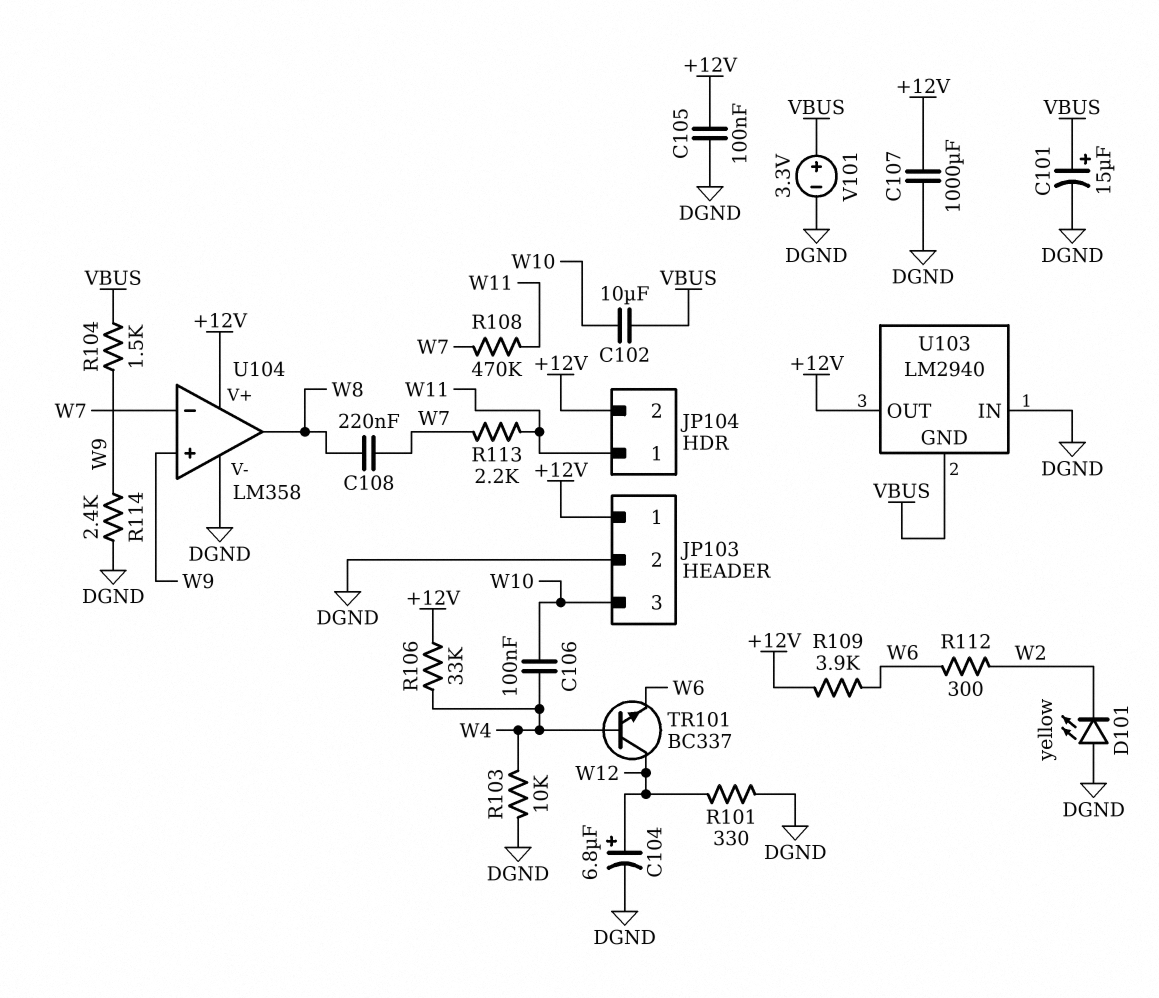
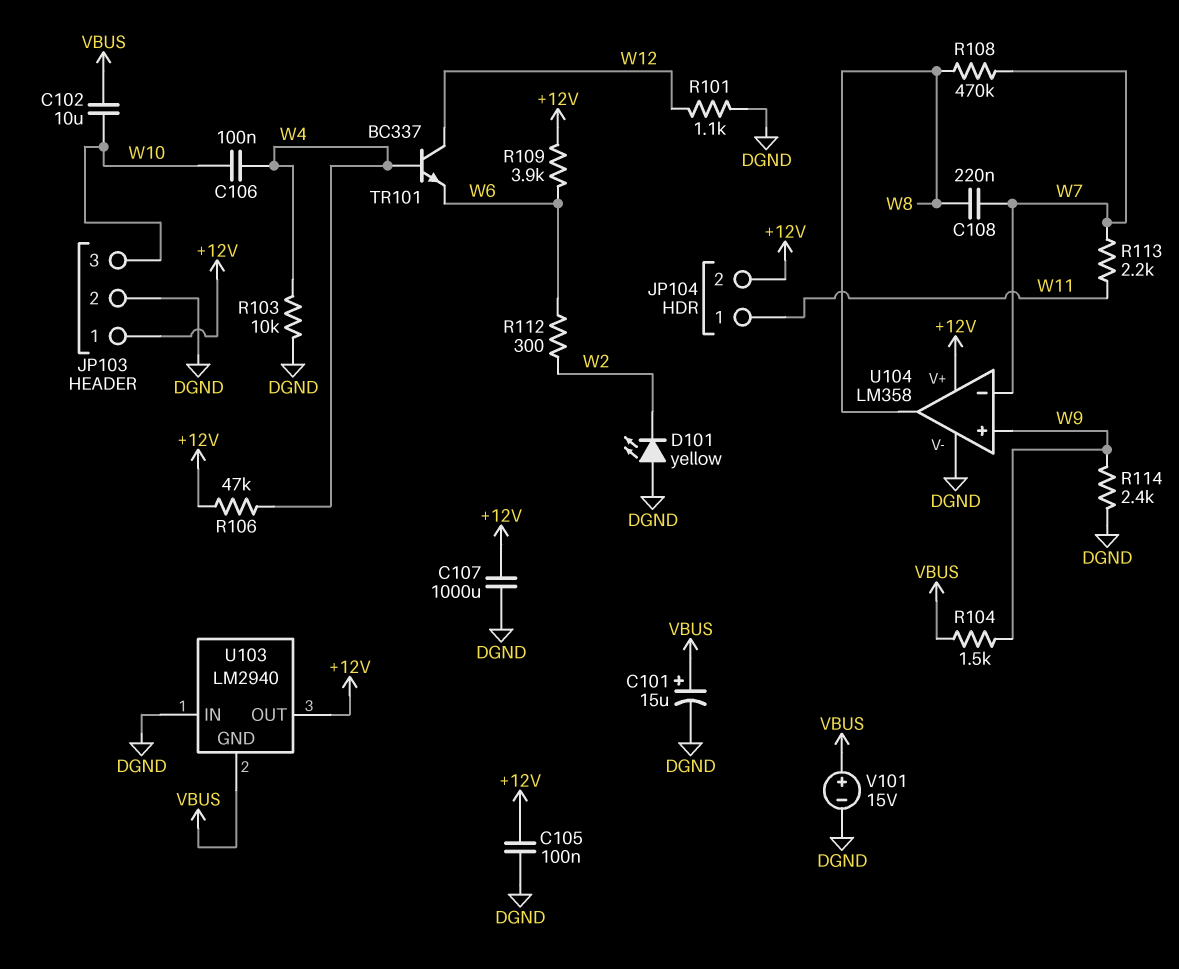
C104: 6.8uF (plus W12, minus DGND) -> none
R101: 330 (DGND, W12) -> 1.1k (DGND, W12)
R106: 33k (+12V, W4) -> 47k (+12V, W4)
R108: 470k (W7, W11) -> 470k (W7, W8)
V101: 3.3V (plus VBUS, minus DGND) -> 15V (plus VBUS, minus DGND)

